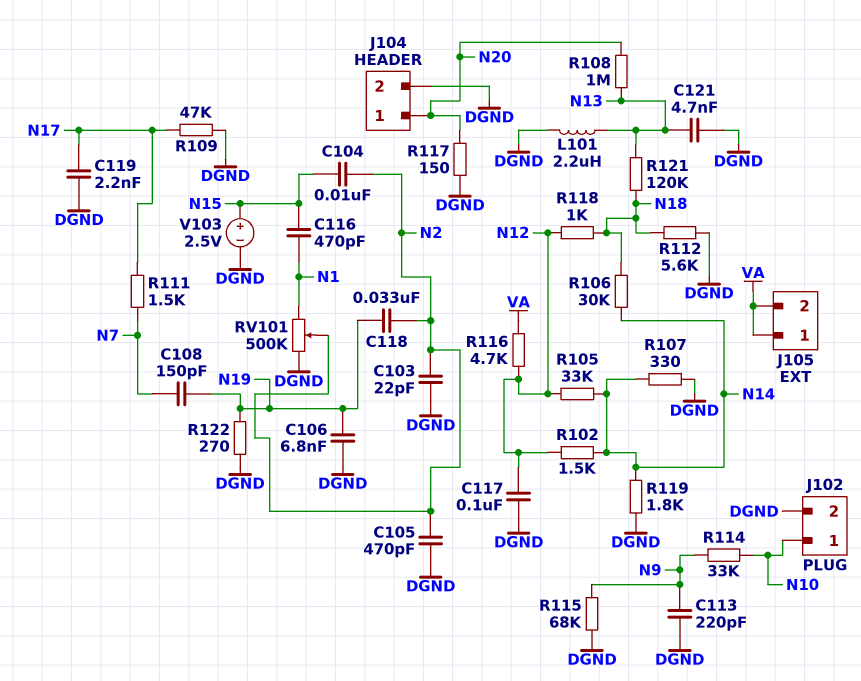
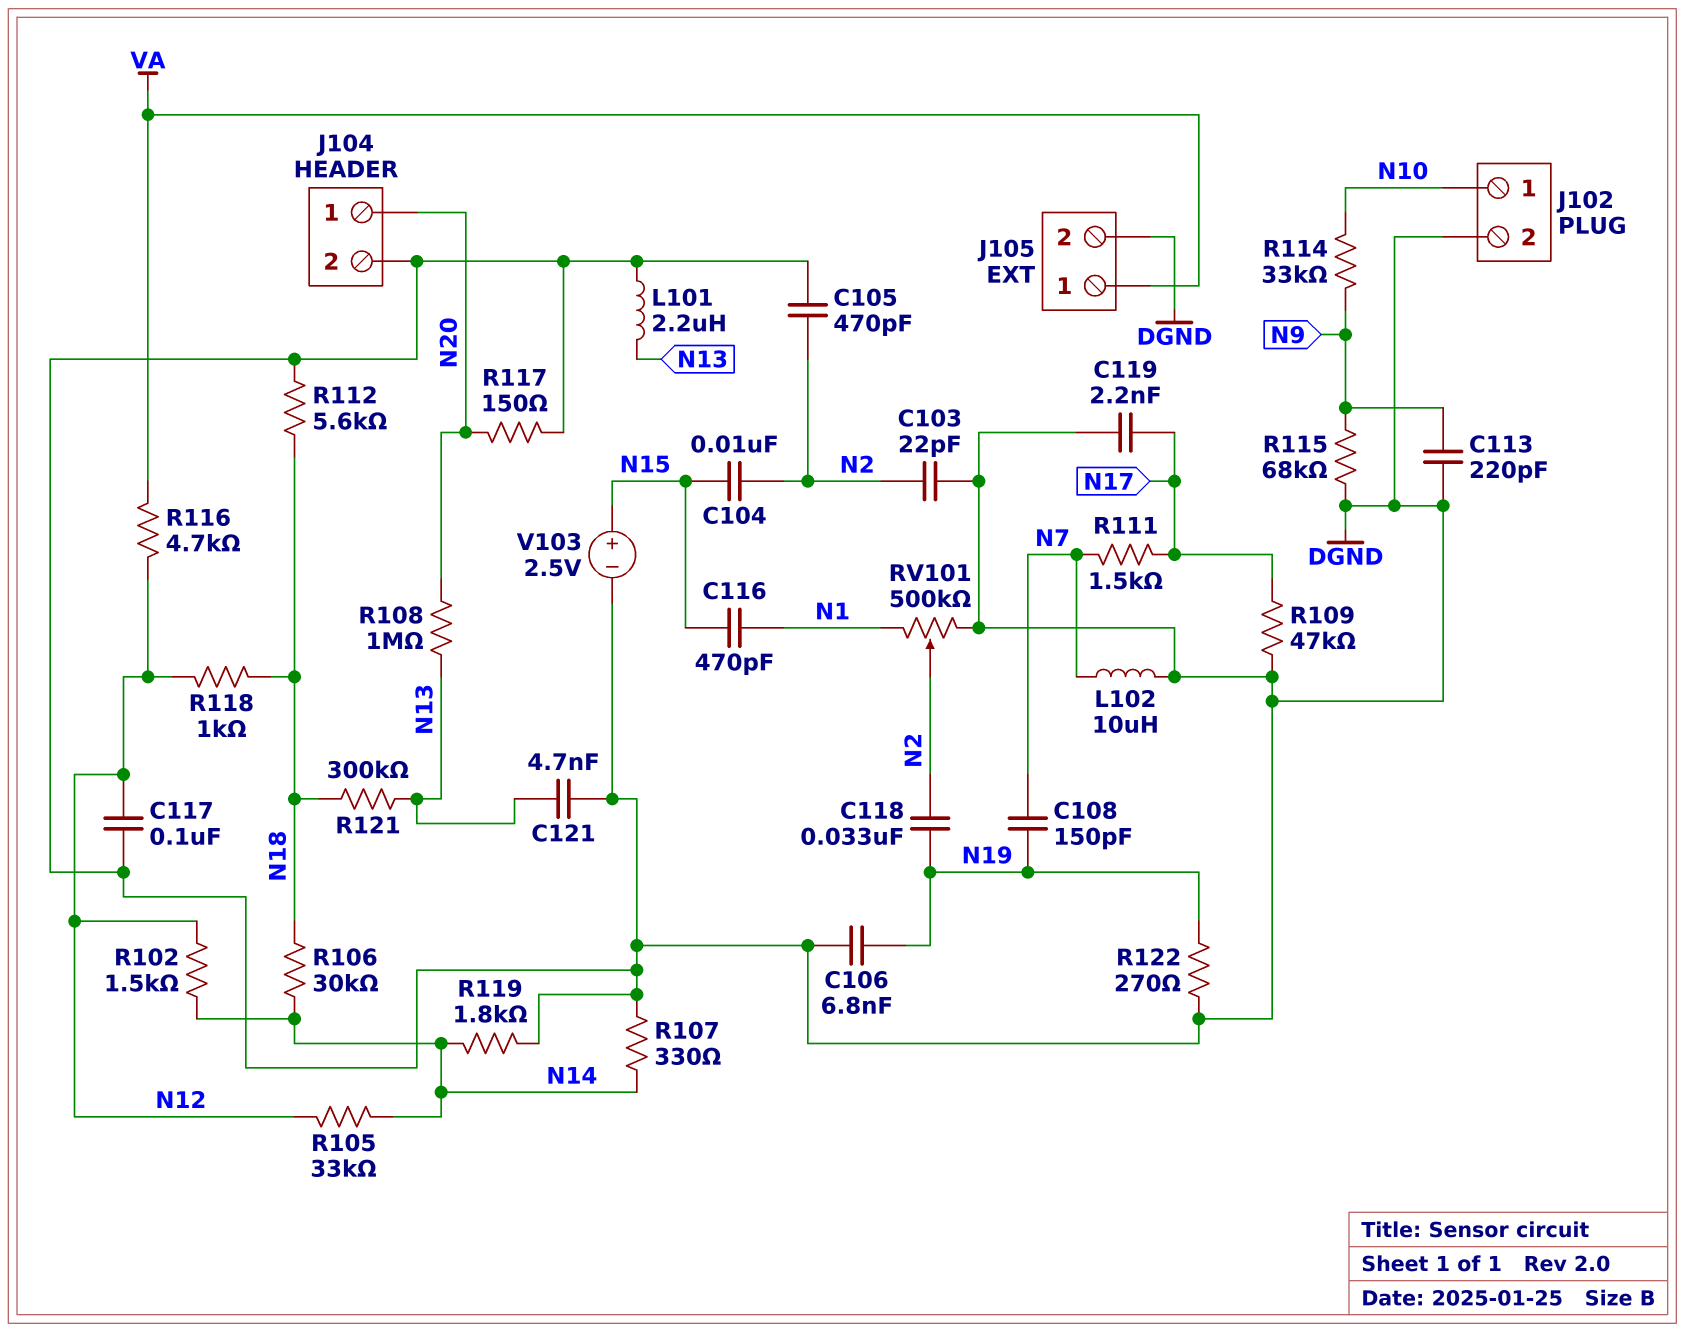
J105 pin 2: VA -> DGND
L102: none -> 10uH (DGND, N7)
R121: 120k (N13, N18) -> 300k (N13, N18)

